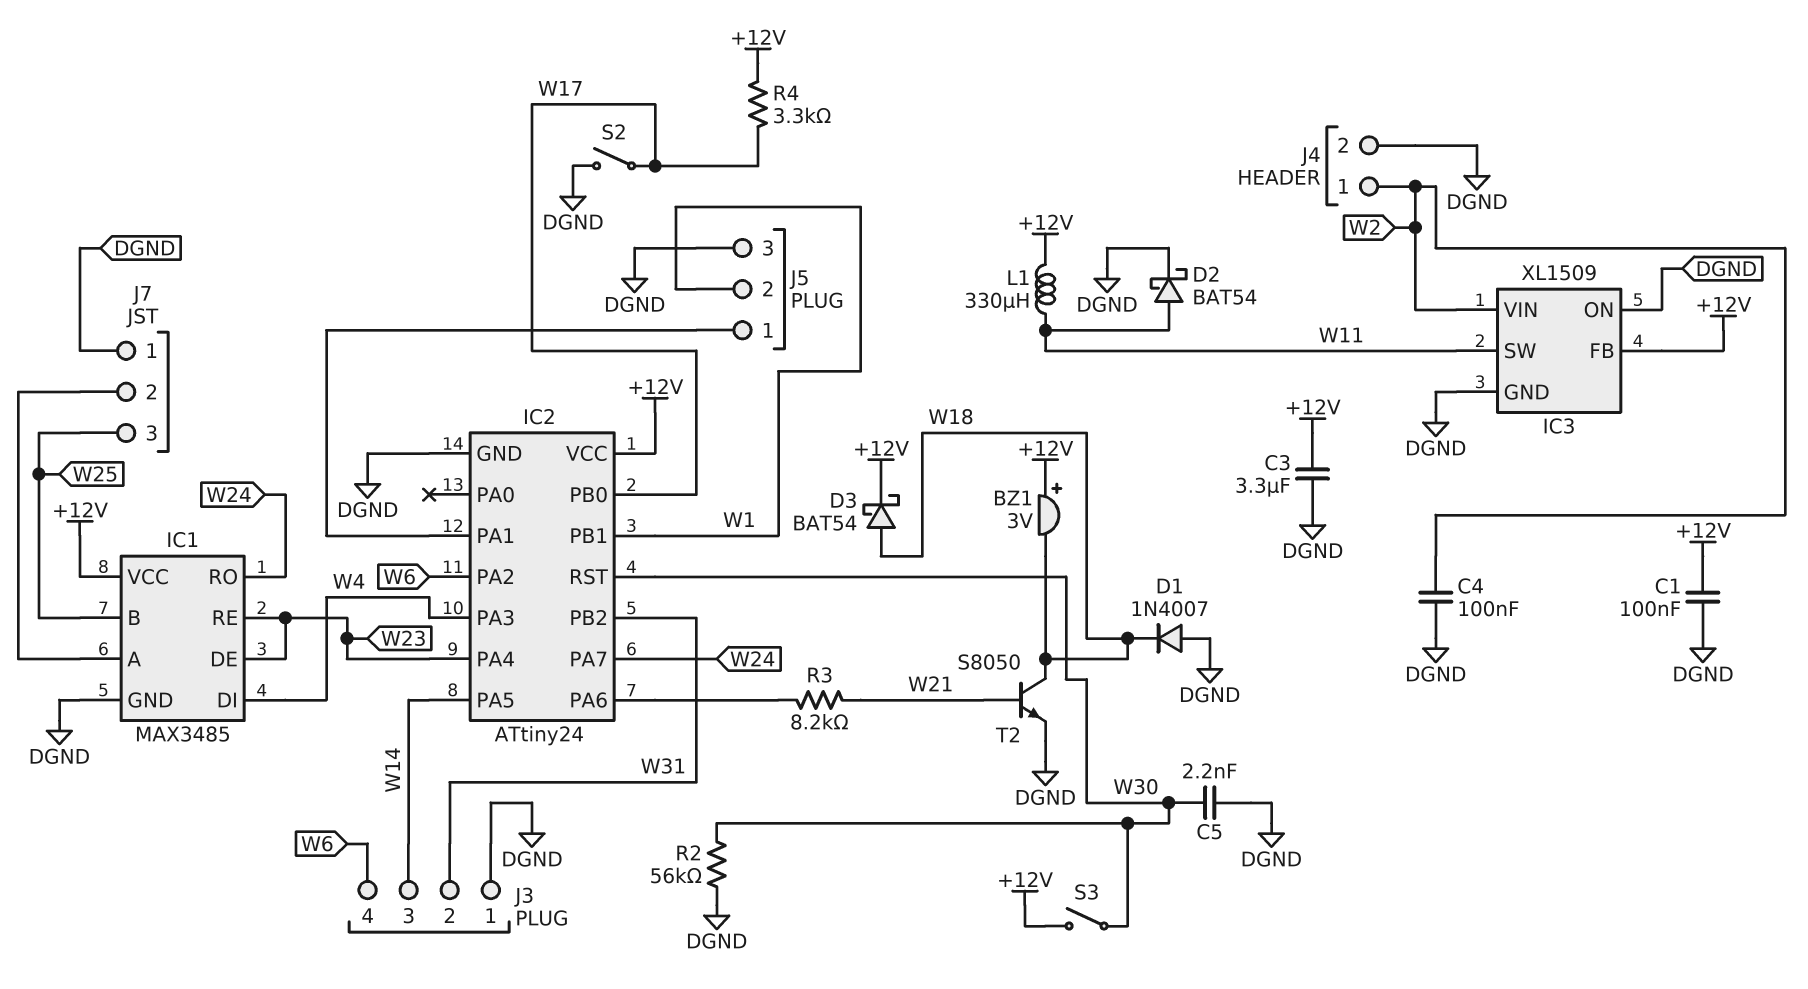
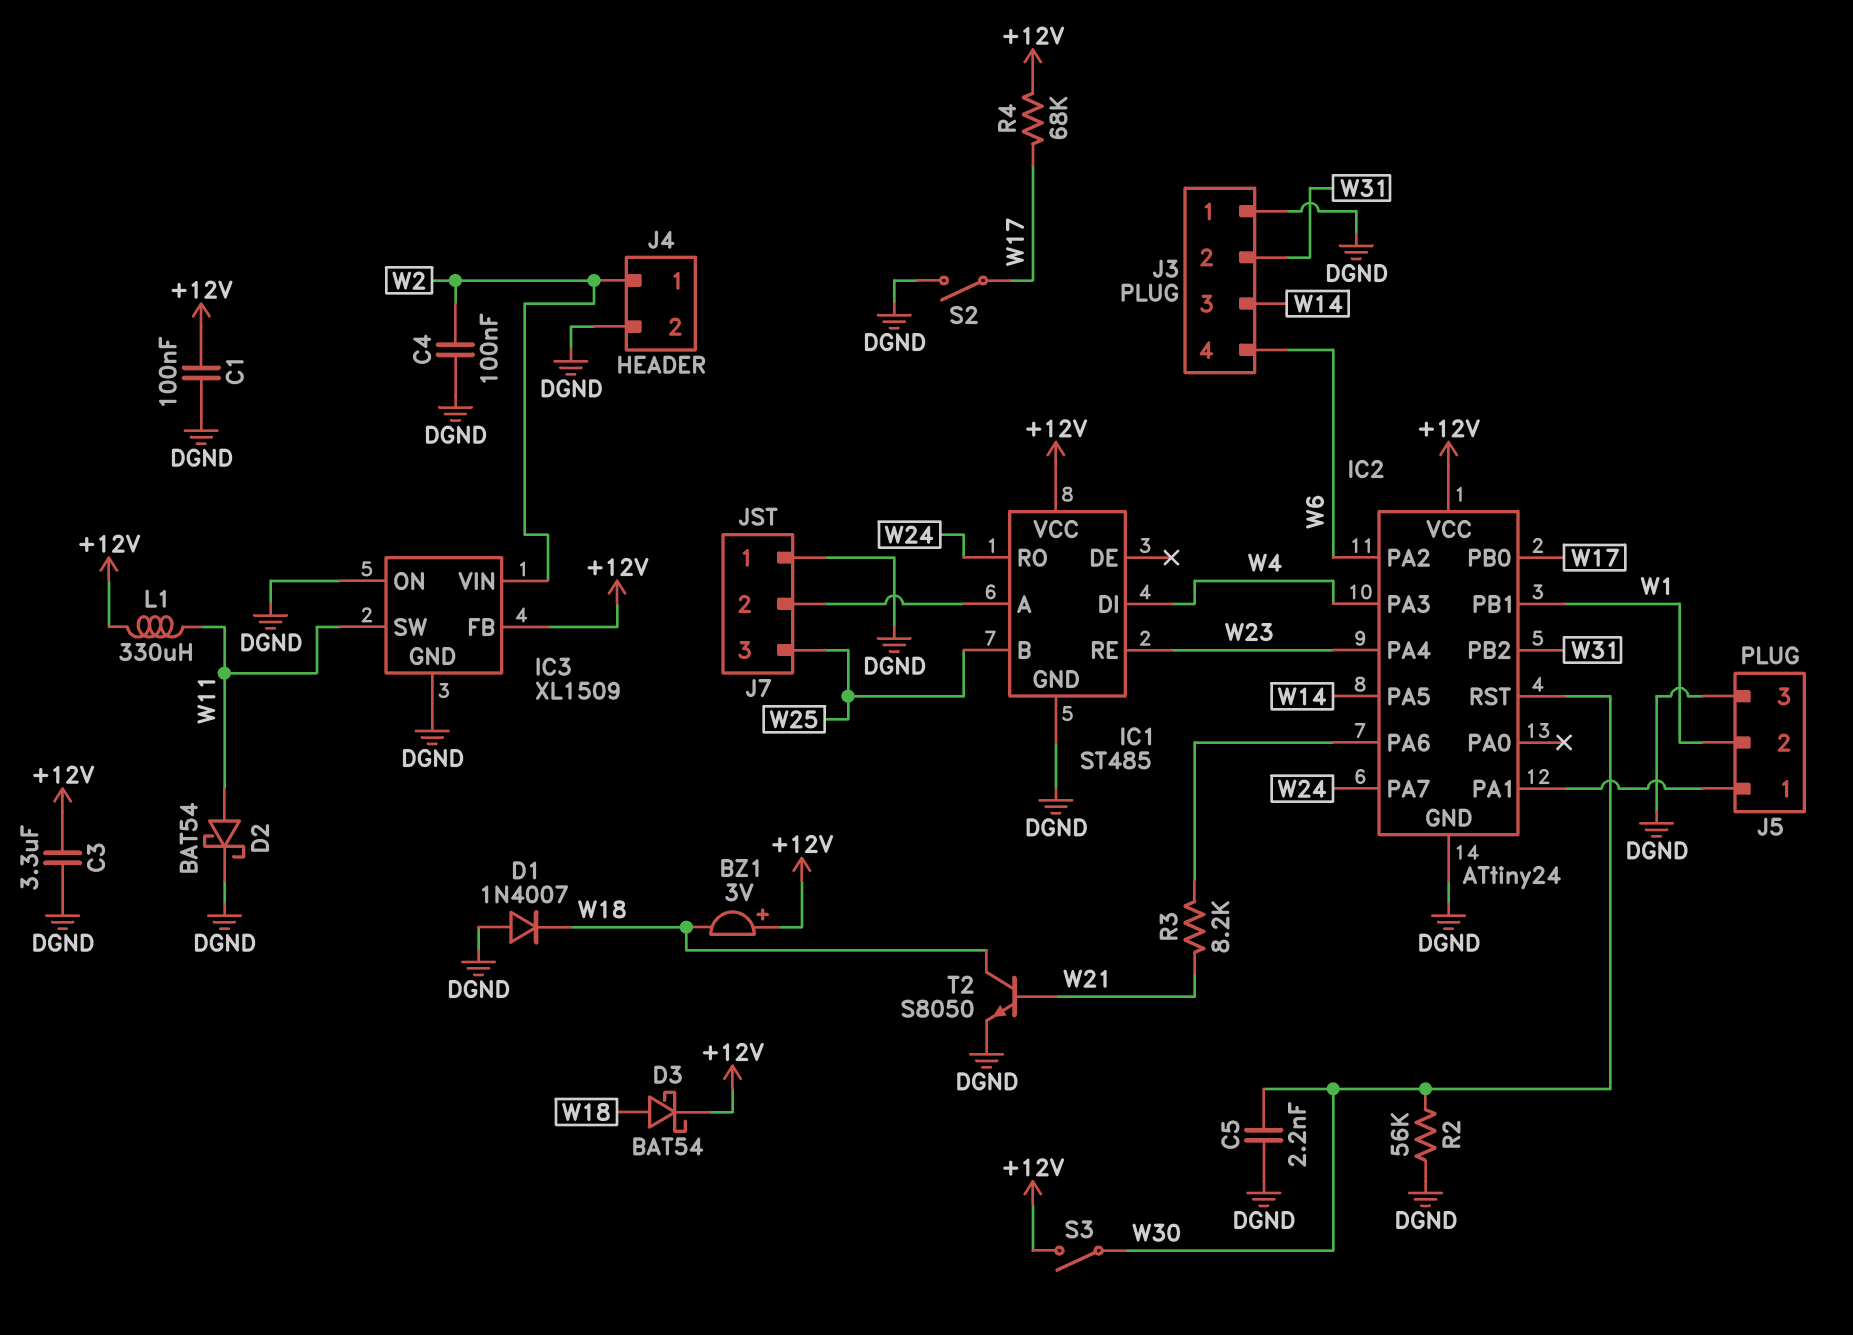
IC1: MAX3485 -> ST485
IC1 pin DE: W23 -> none
R4: 3.3k (+12V, W17) -> 68k (+12V, W17)

